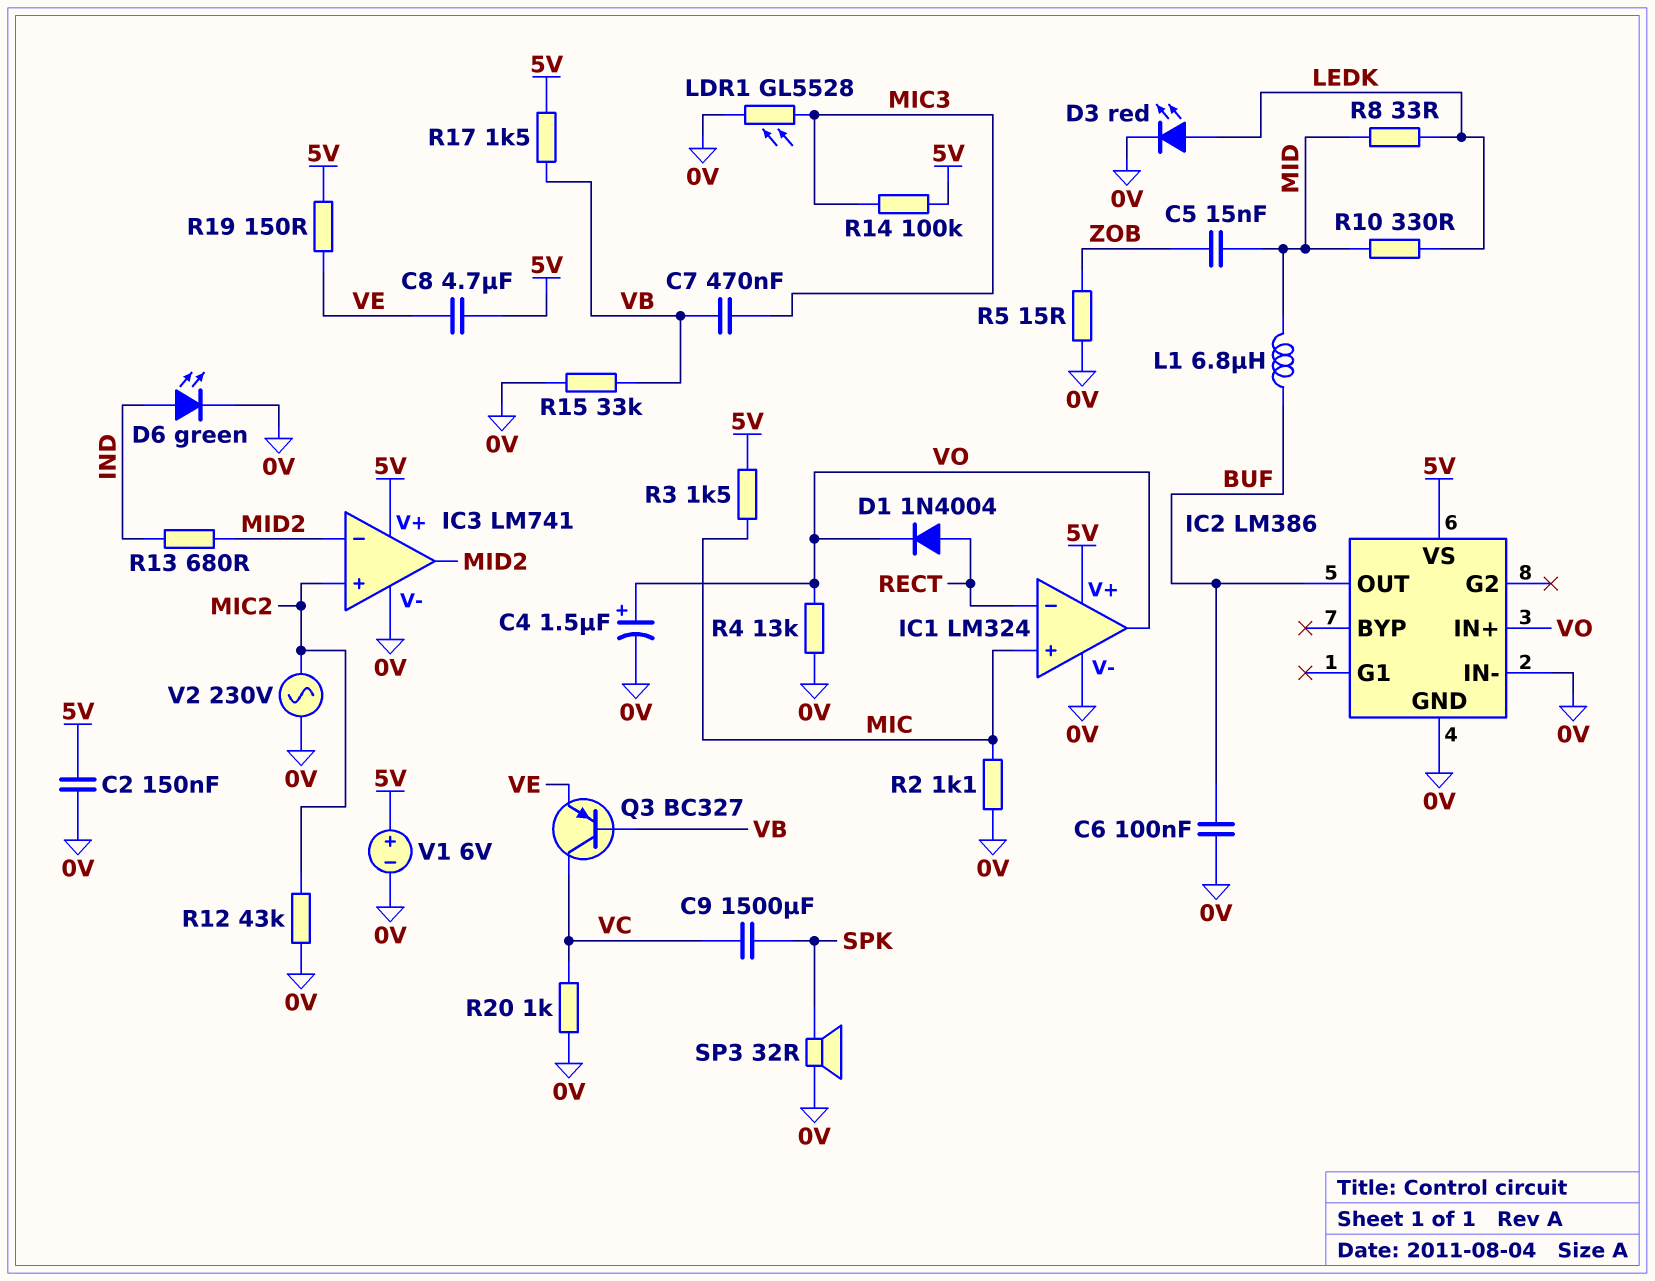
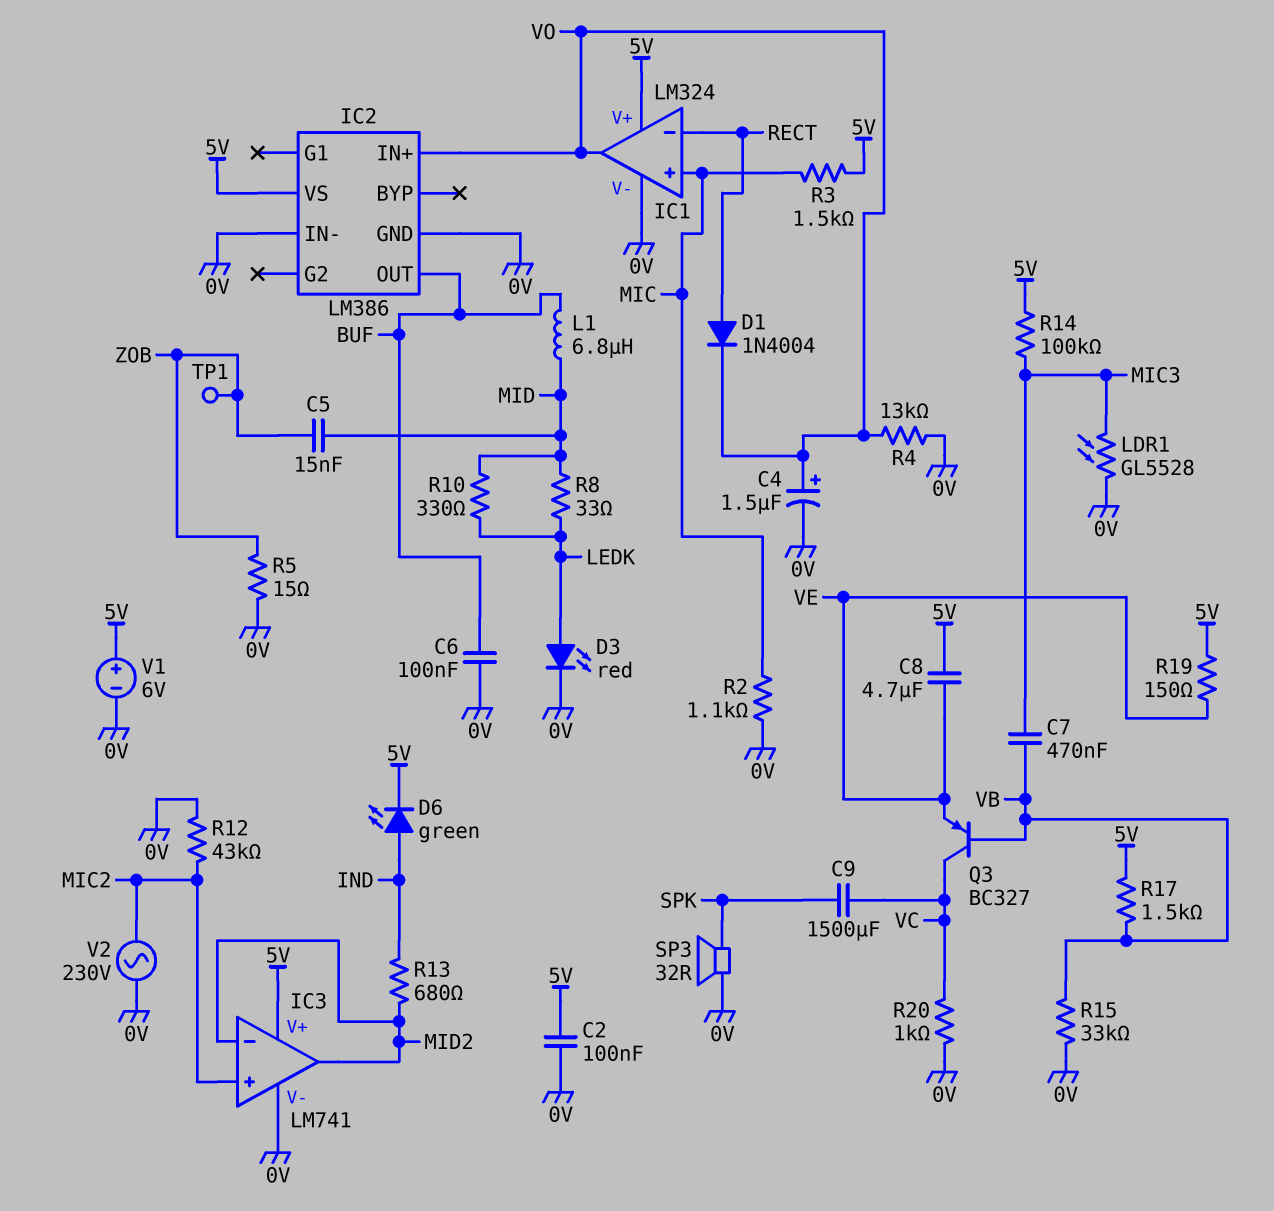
C2: 150nF (0V, 5V) -> 100nF (0V, 5V)
D6: LED green (A IND, K 0V) -> LED green (A IND, K 5V)
TP1: none -> test point (ZOB)

